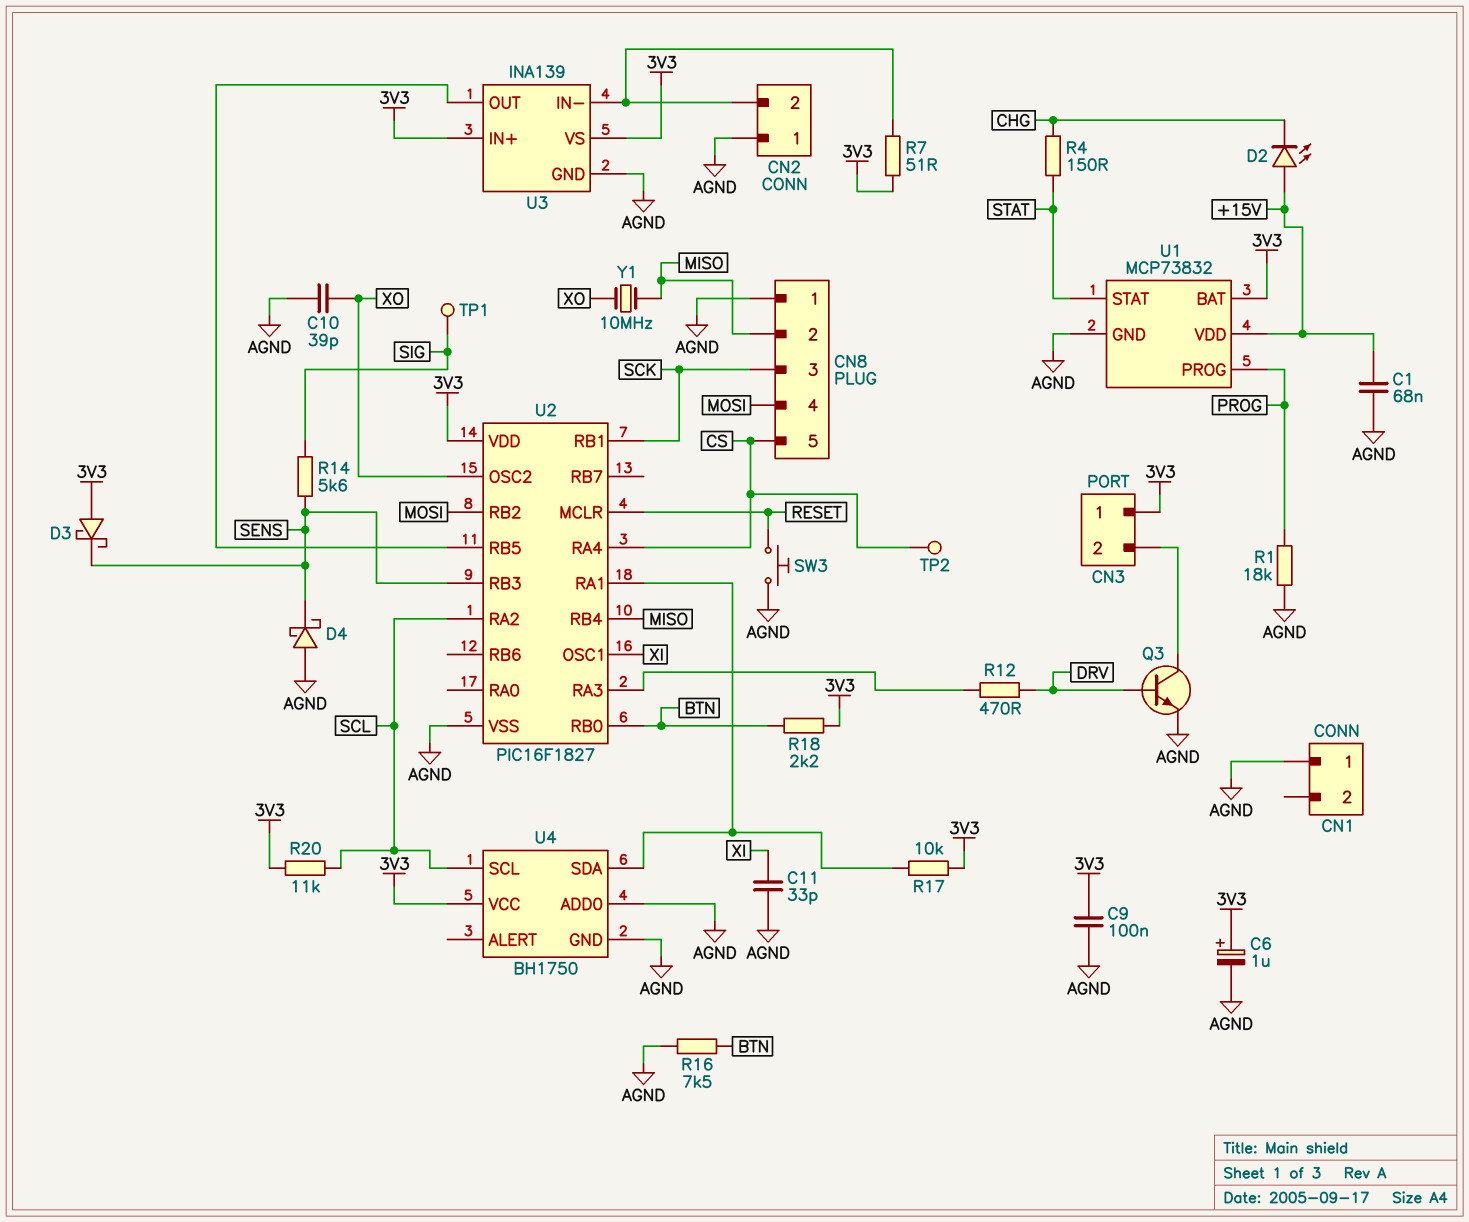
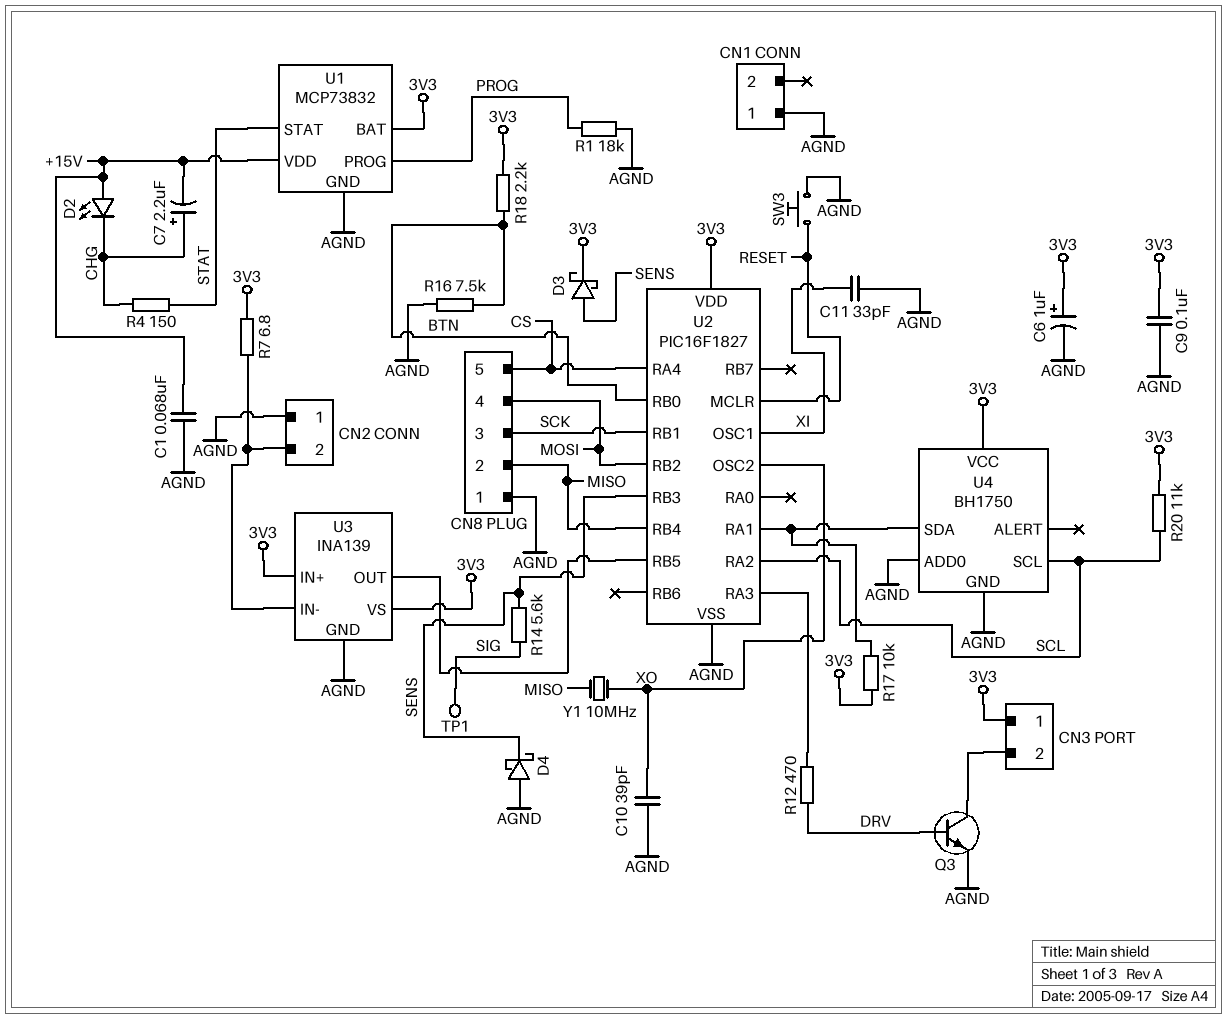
C7: none -> 2.2uF (plus CHG, minus +15V)
D3: schottky (A 3V3, K SENS) -> schottky (A SENS, K 3V3)
R7: 51 (3V3, CN2/2) -> 6.8 (3V3, CN2/2)
TP2: test point (CS) -> none

